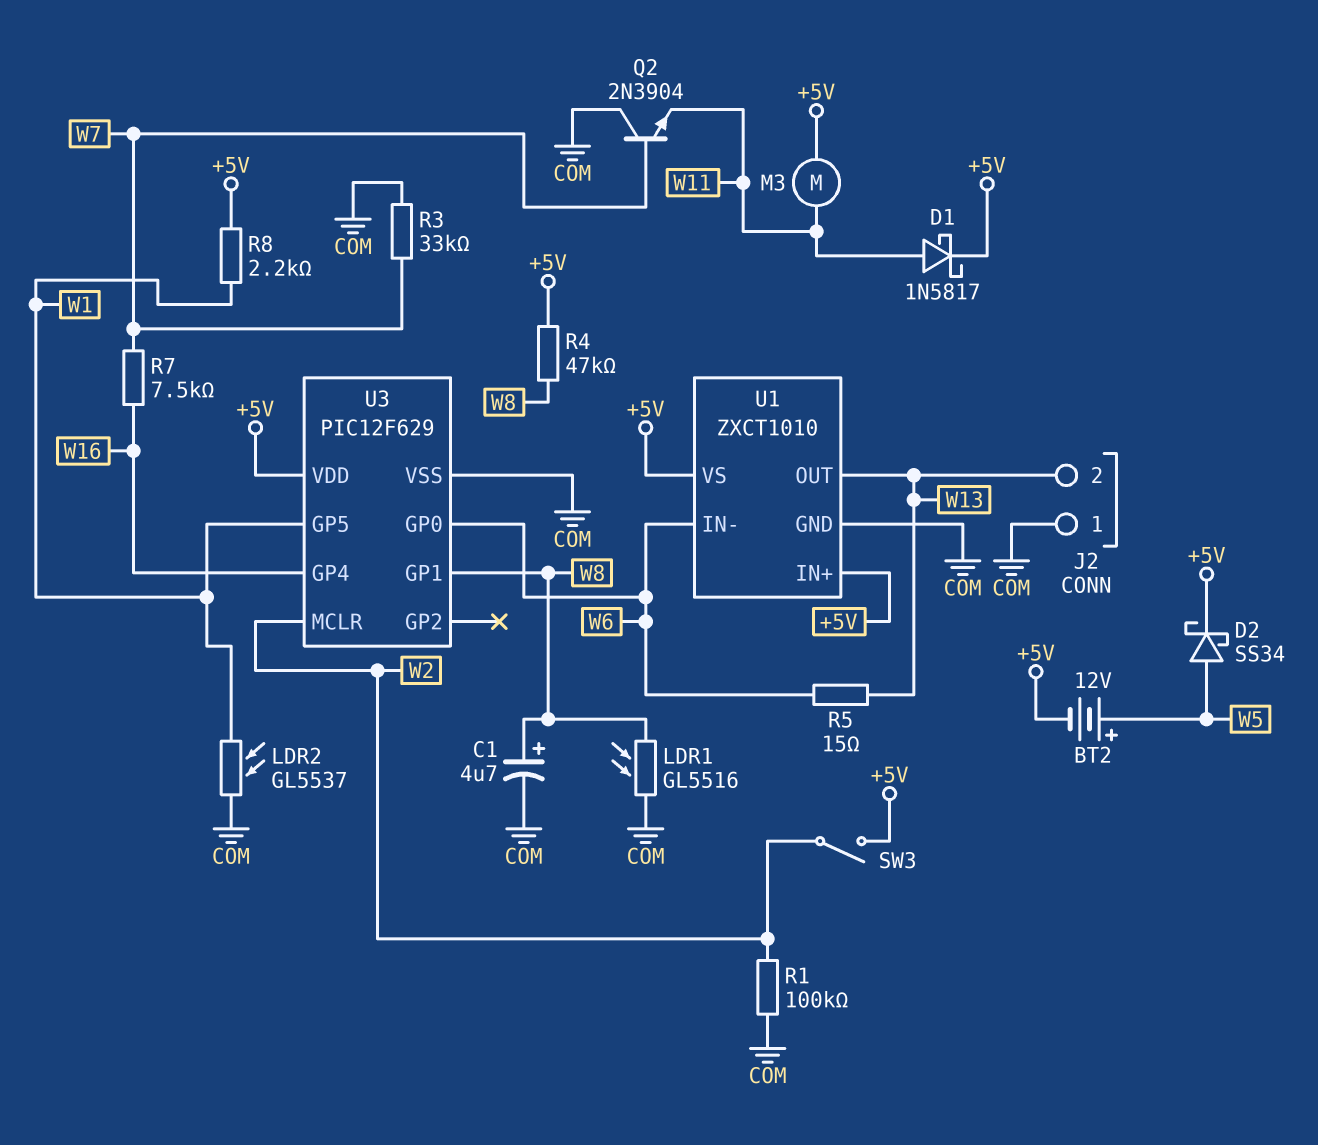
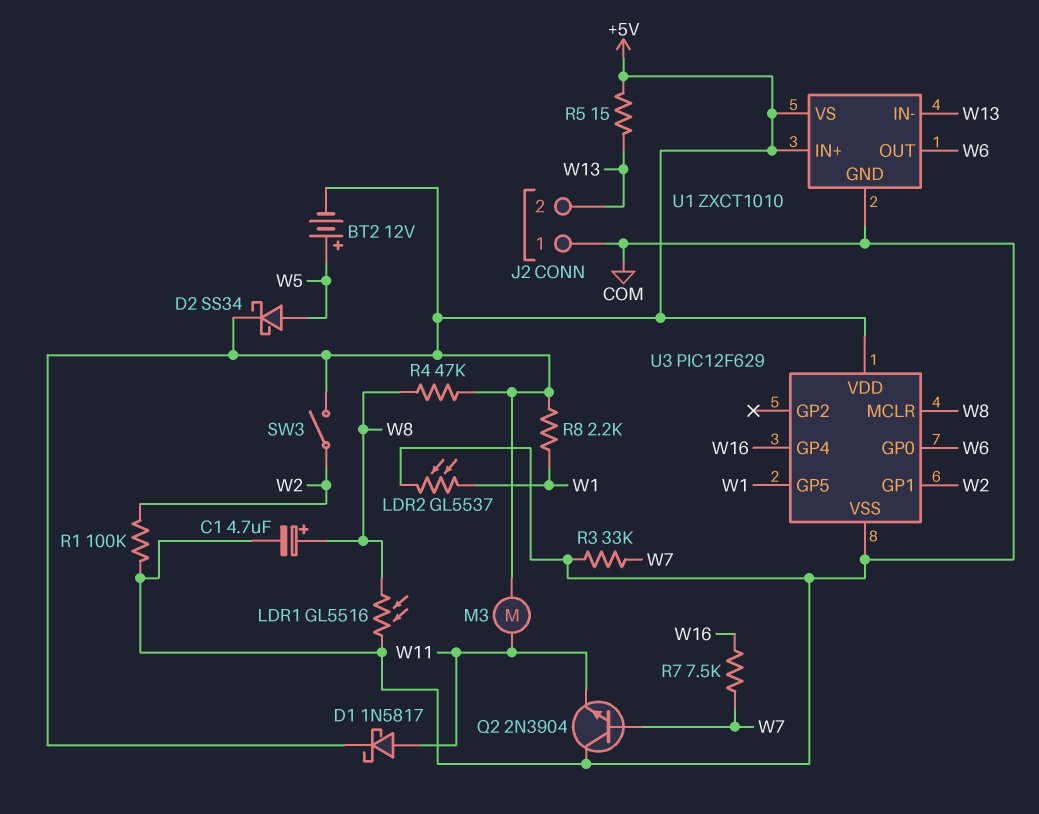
R5: 15 (W6, W13) -> 15 (+5V, W13)
U1 pin IN-: W6 -> W13
U1 pin OUT: W13 -> W6
U3 pin GP1: W8 -> W2
U3 pin MCLR: W2 -> W8

